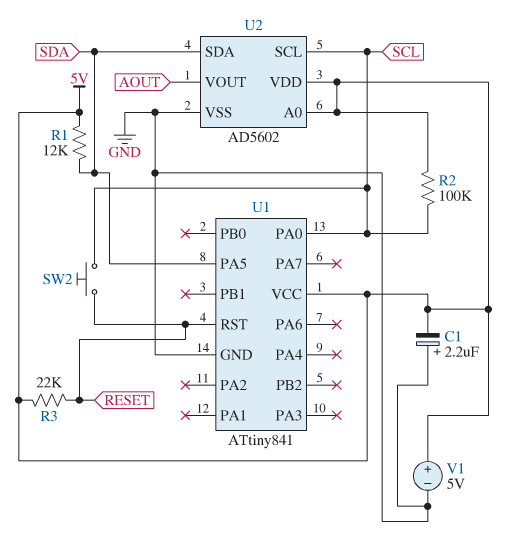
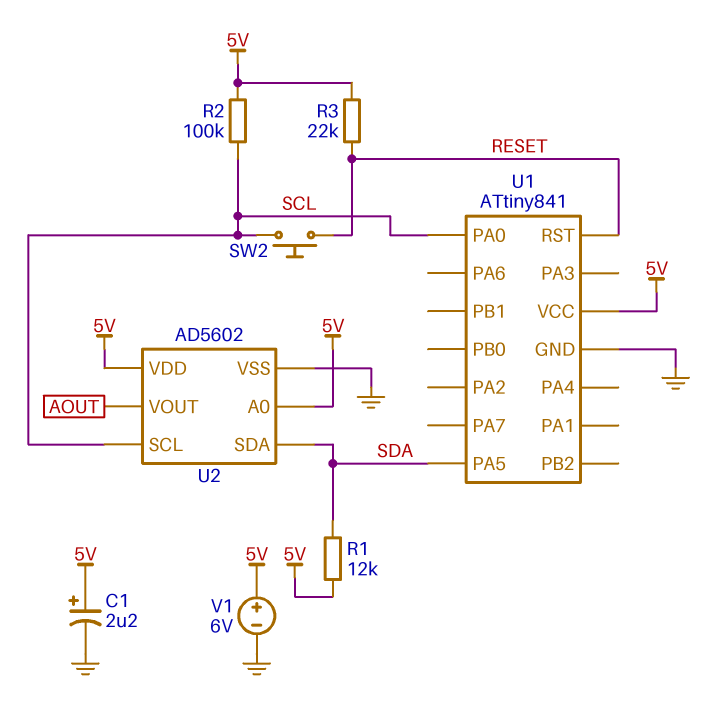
C1: 2.2uF (plus GND, minus 5V) -> 2.2uF (plus 5V, minus GND)
V1: 5V (plus 5V, minus GND) -> 6V (plus 5V, minus GND)

